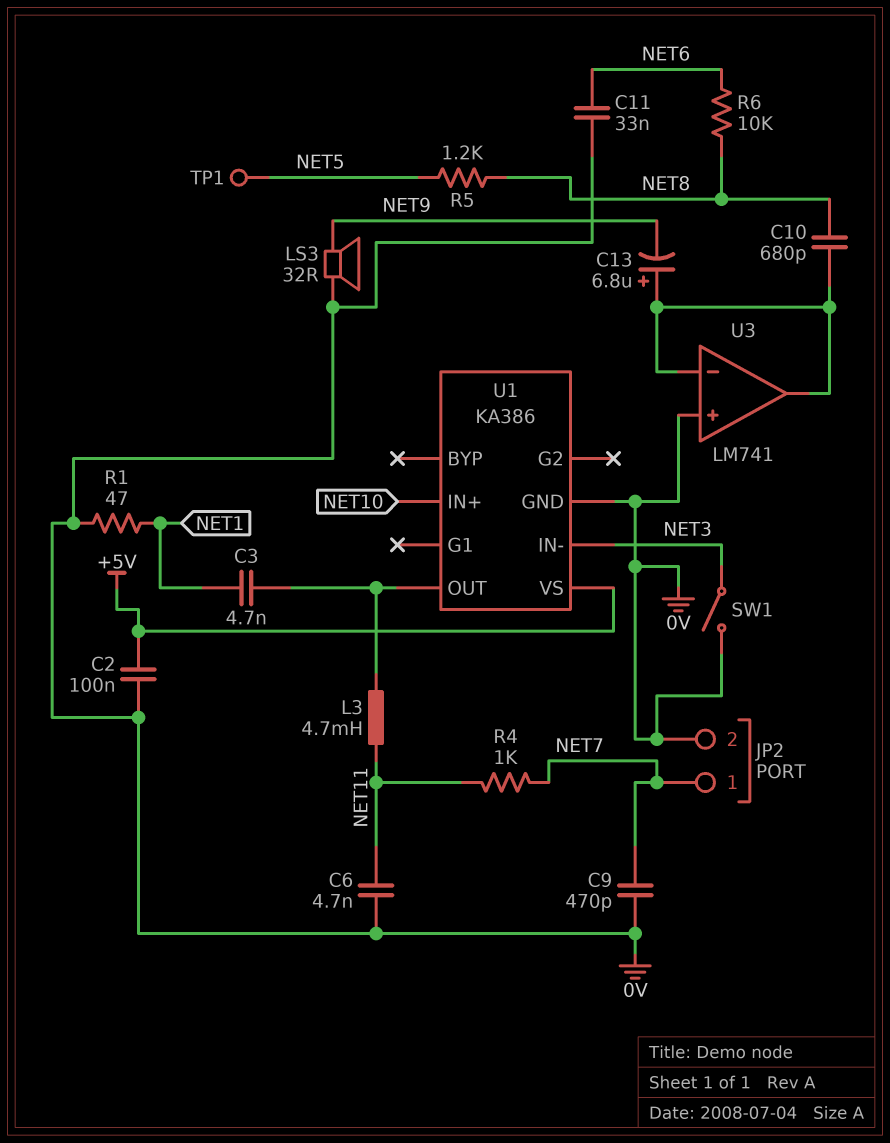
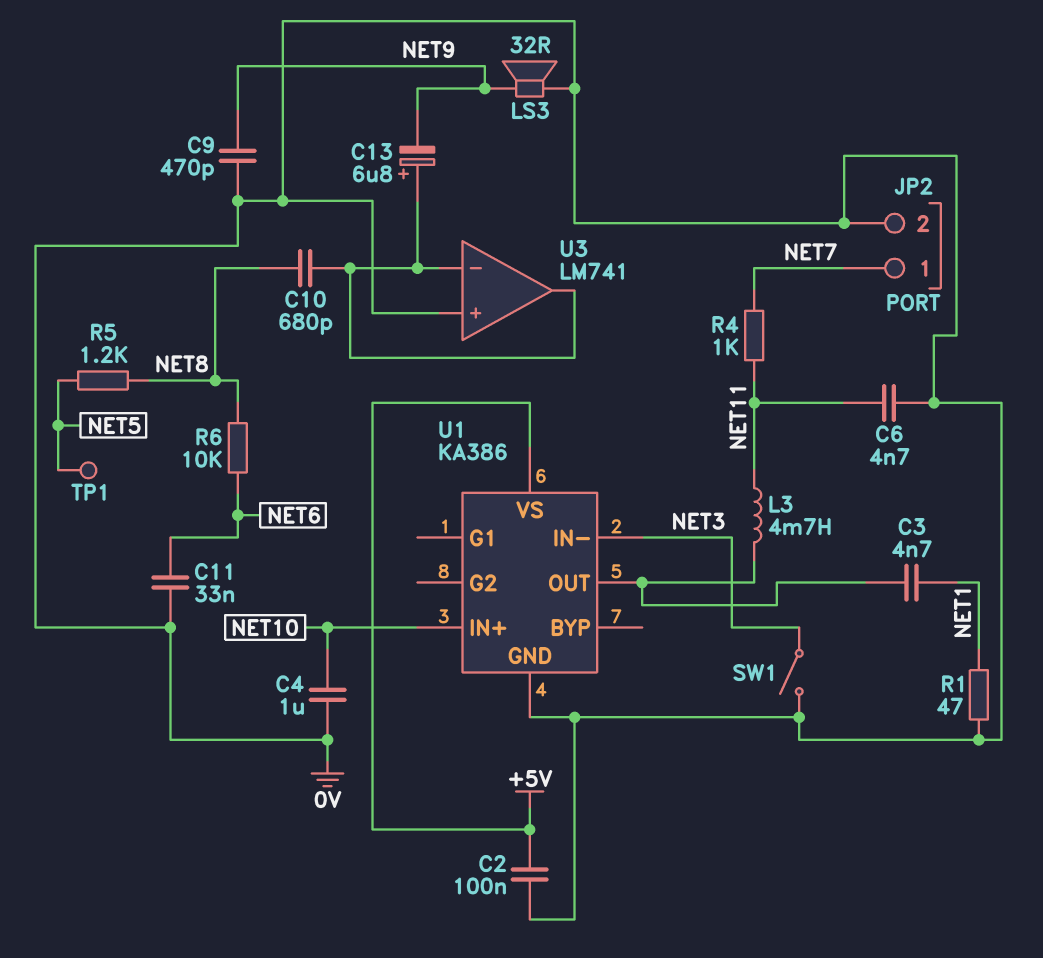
C4: none -> 1uF (0V, NET10)
C9: 470pF (0V, NET7) -> 470pF (0V, NET9)

